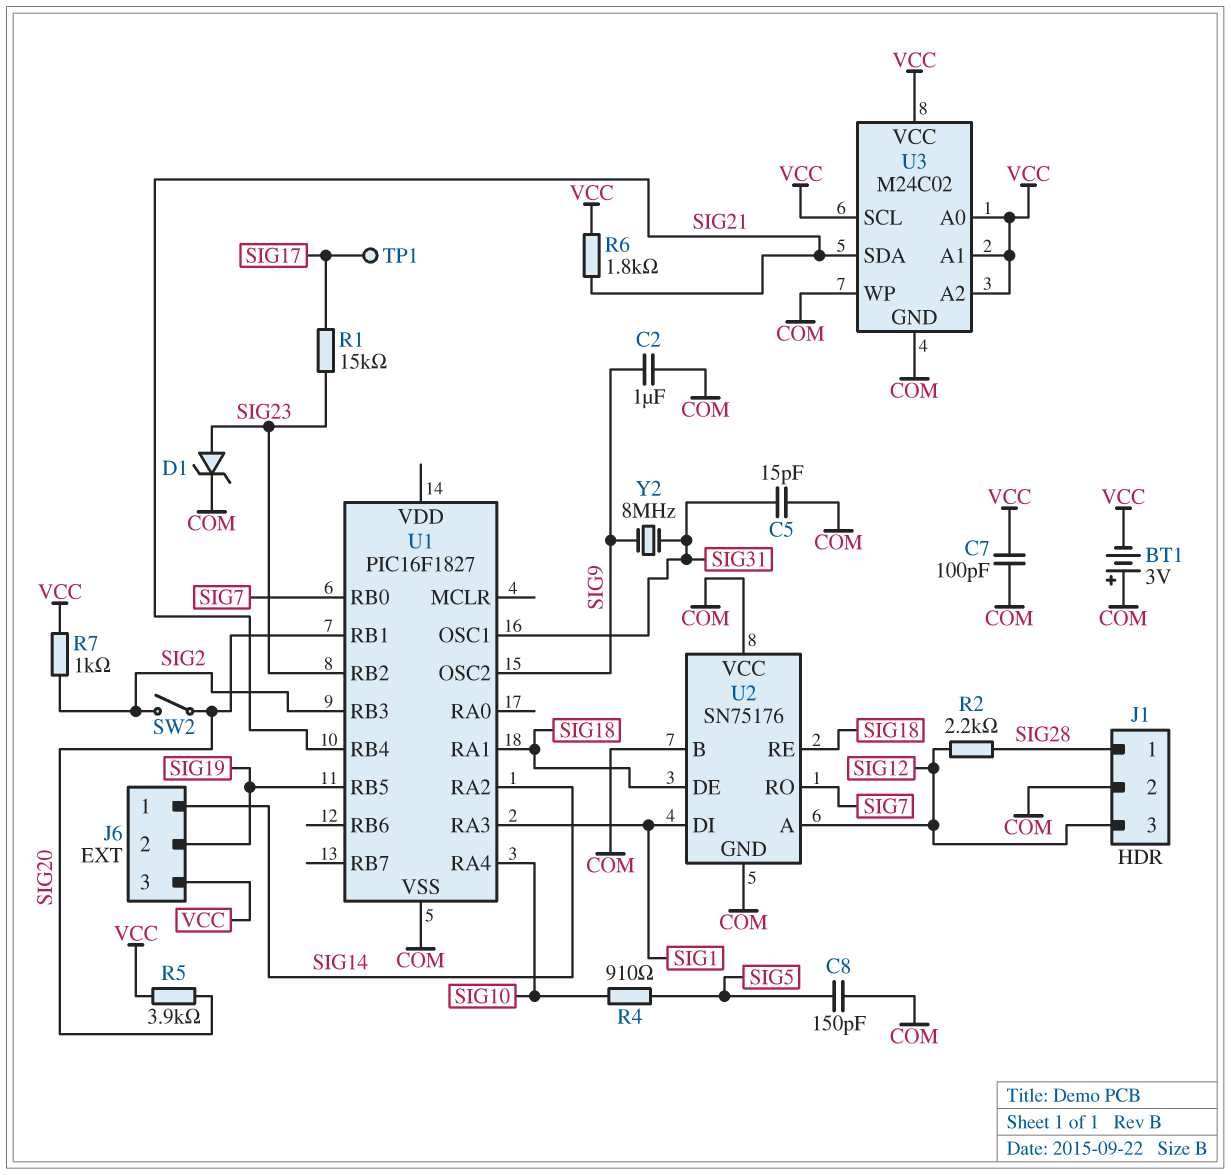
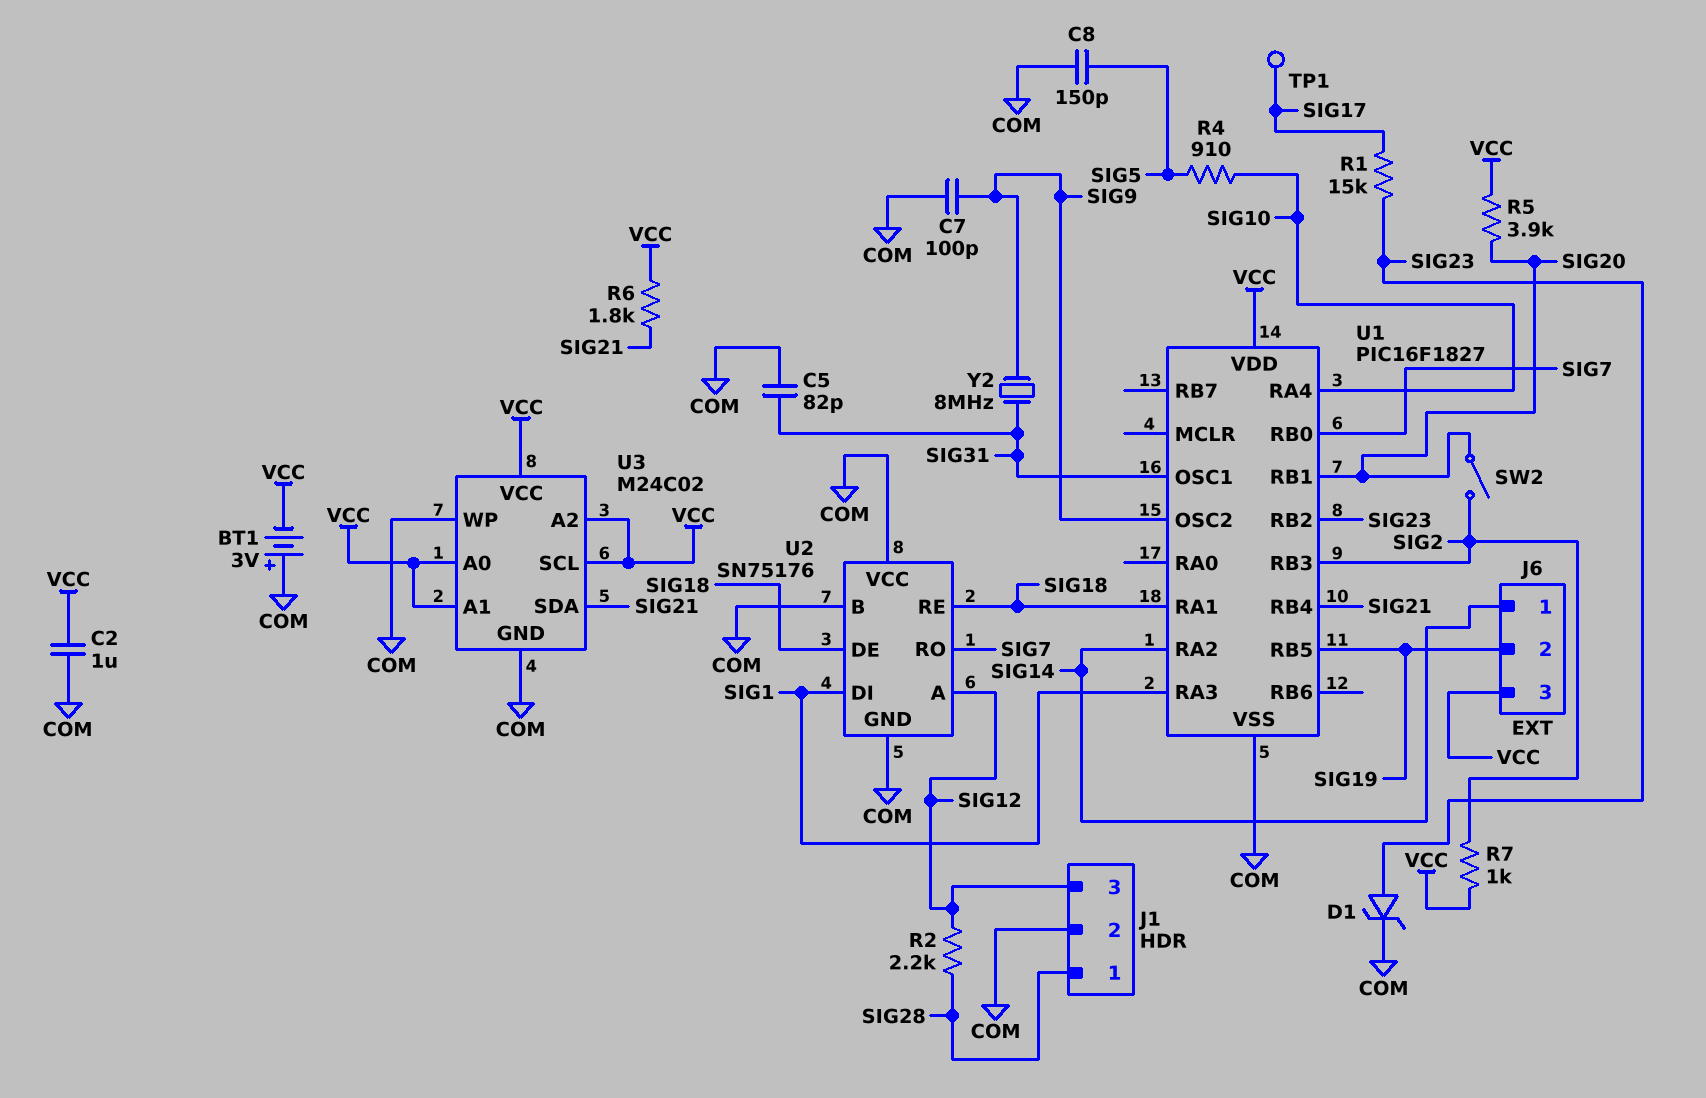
C2: 1uF (COM, SIG9) -> 1uF (COM, VCC)
C5: 15pF (COM, SIG31) -> 82pF (COM, SIG31)
C7: 100pF (COM, VCC) -> 100pF (COM, SIG9)
U1 pin VDD: none -> VCC

